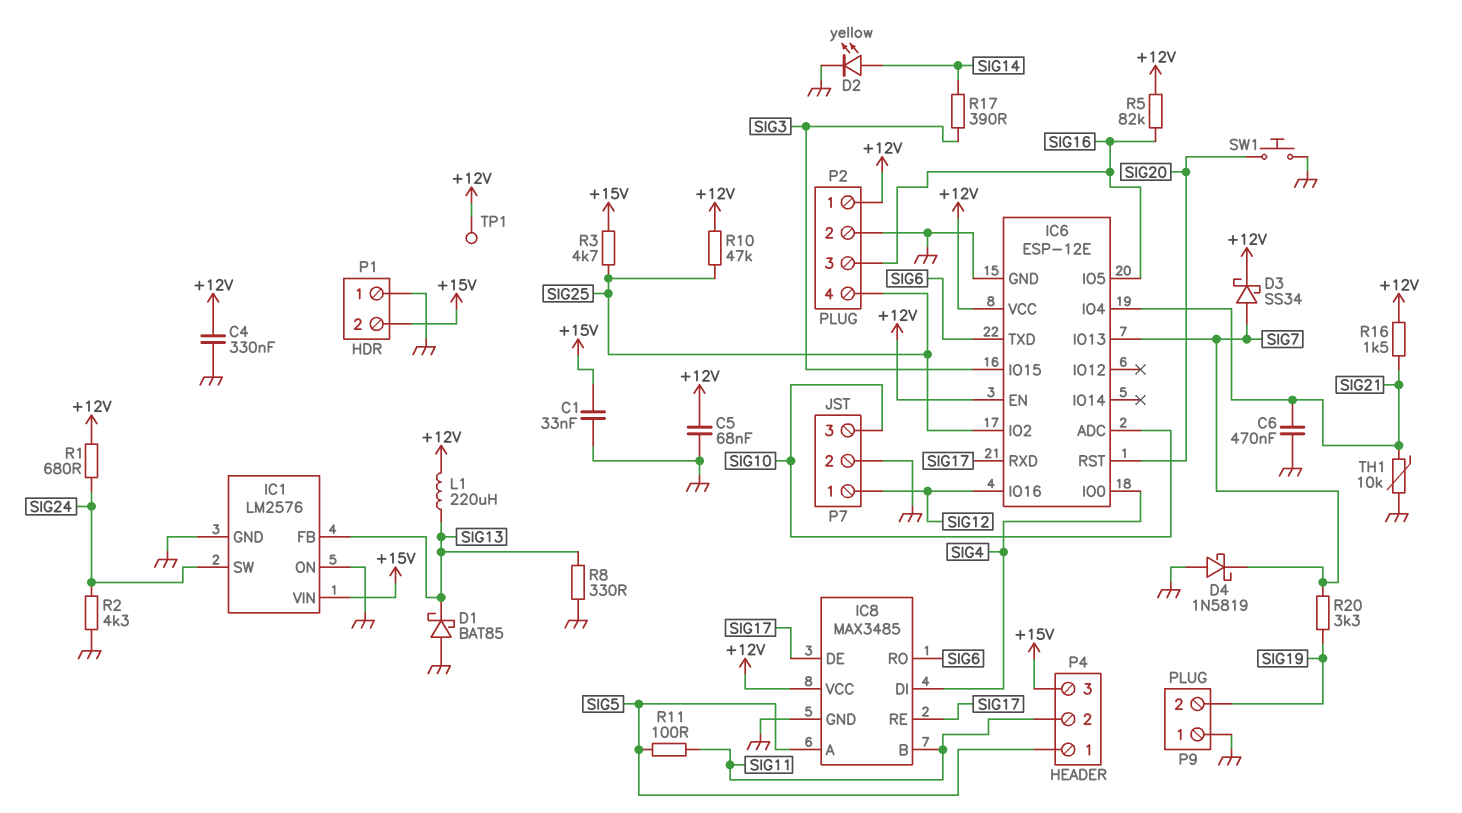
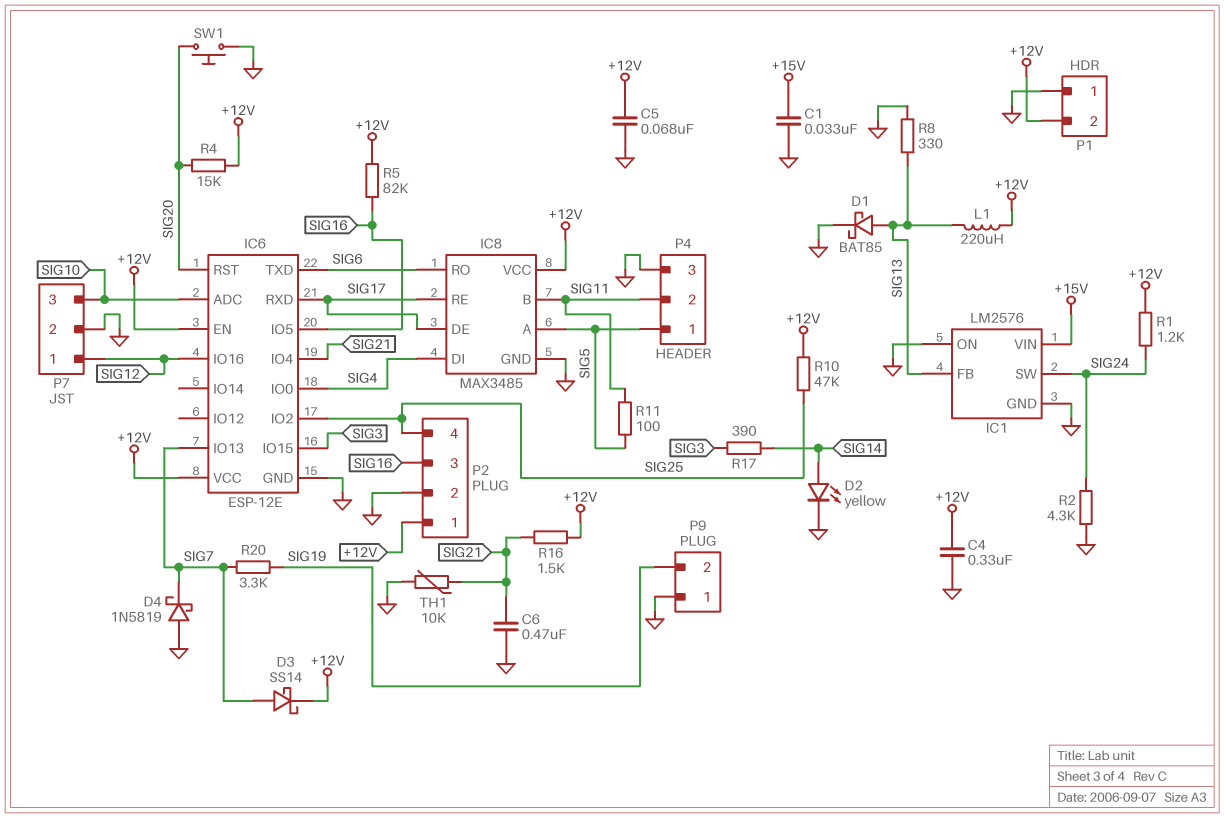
D1: schottky BAT85 (A GND, K SIG13) -> schottky BAT85 (A SIG13, K GND)
D3: schottky SS34 (A SIG7, K +12V) -> schottky SS14 (A SIG7, K +12V)
P1 pin 2: +15V -> +12V
P4 pin 3: +15V -> GND
R1: 680 (+12V, SIG24) -> 1.2k (+12V, SIG24)
R3: 4.7k (+15V, SIG25) -> none
R4: none -> 15k (+12V, SIG20)
TP1: test point (+12V) -> none

